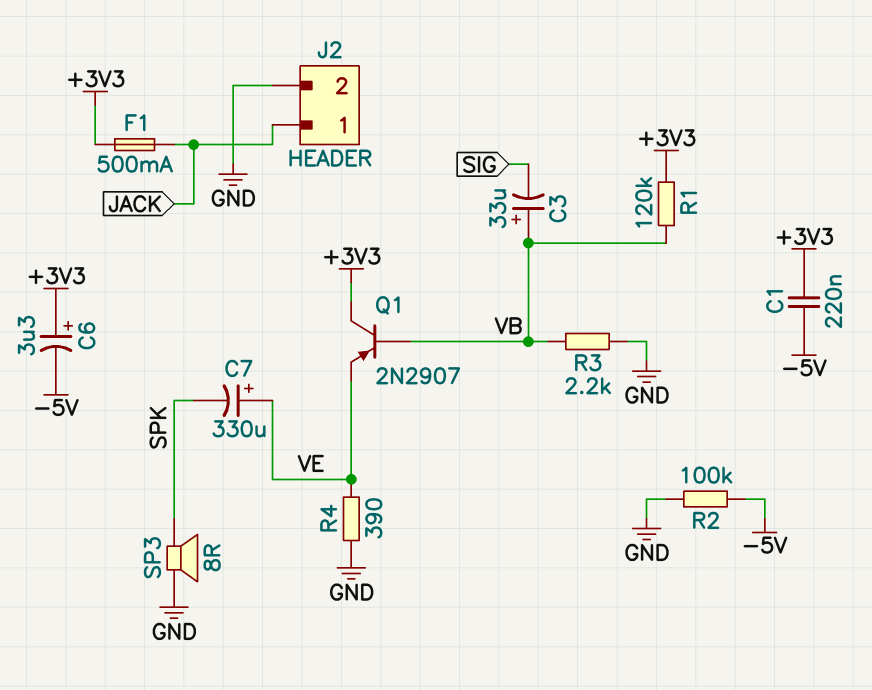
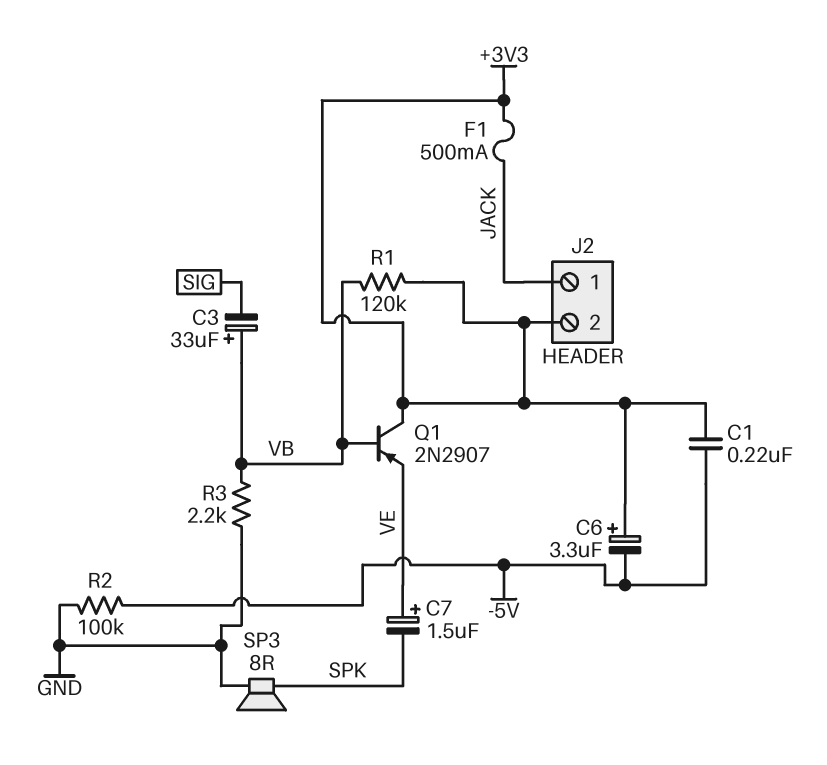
C7: 330uF (plus VE, minus SPK) -> 1.5uF (plus VE, minus SPK)
J2 pin 2: GND -> +3V3
R4: 390 (GND, VE) -> none

